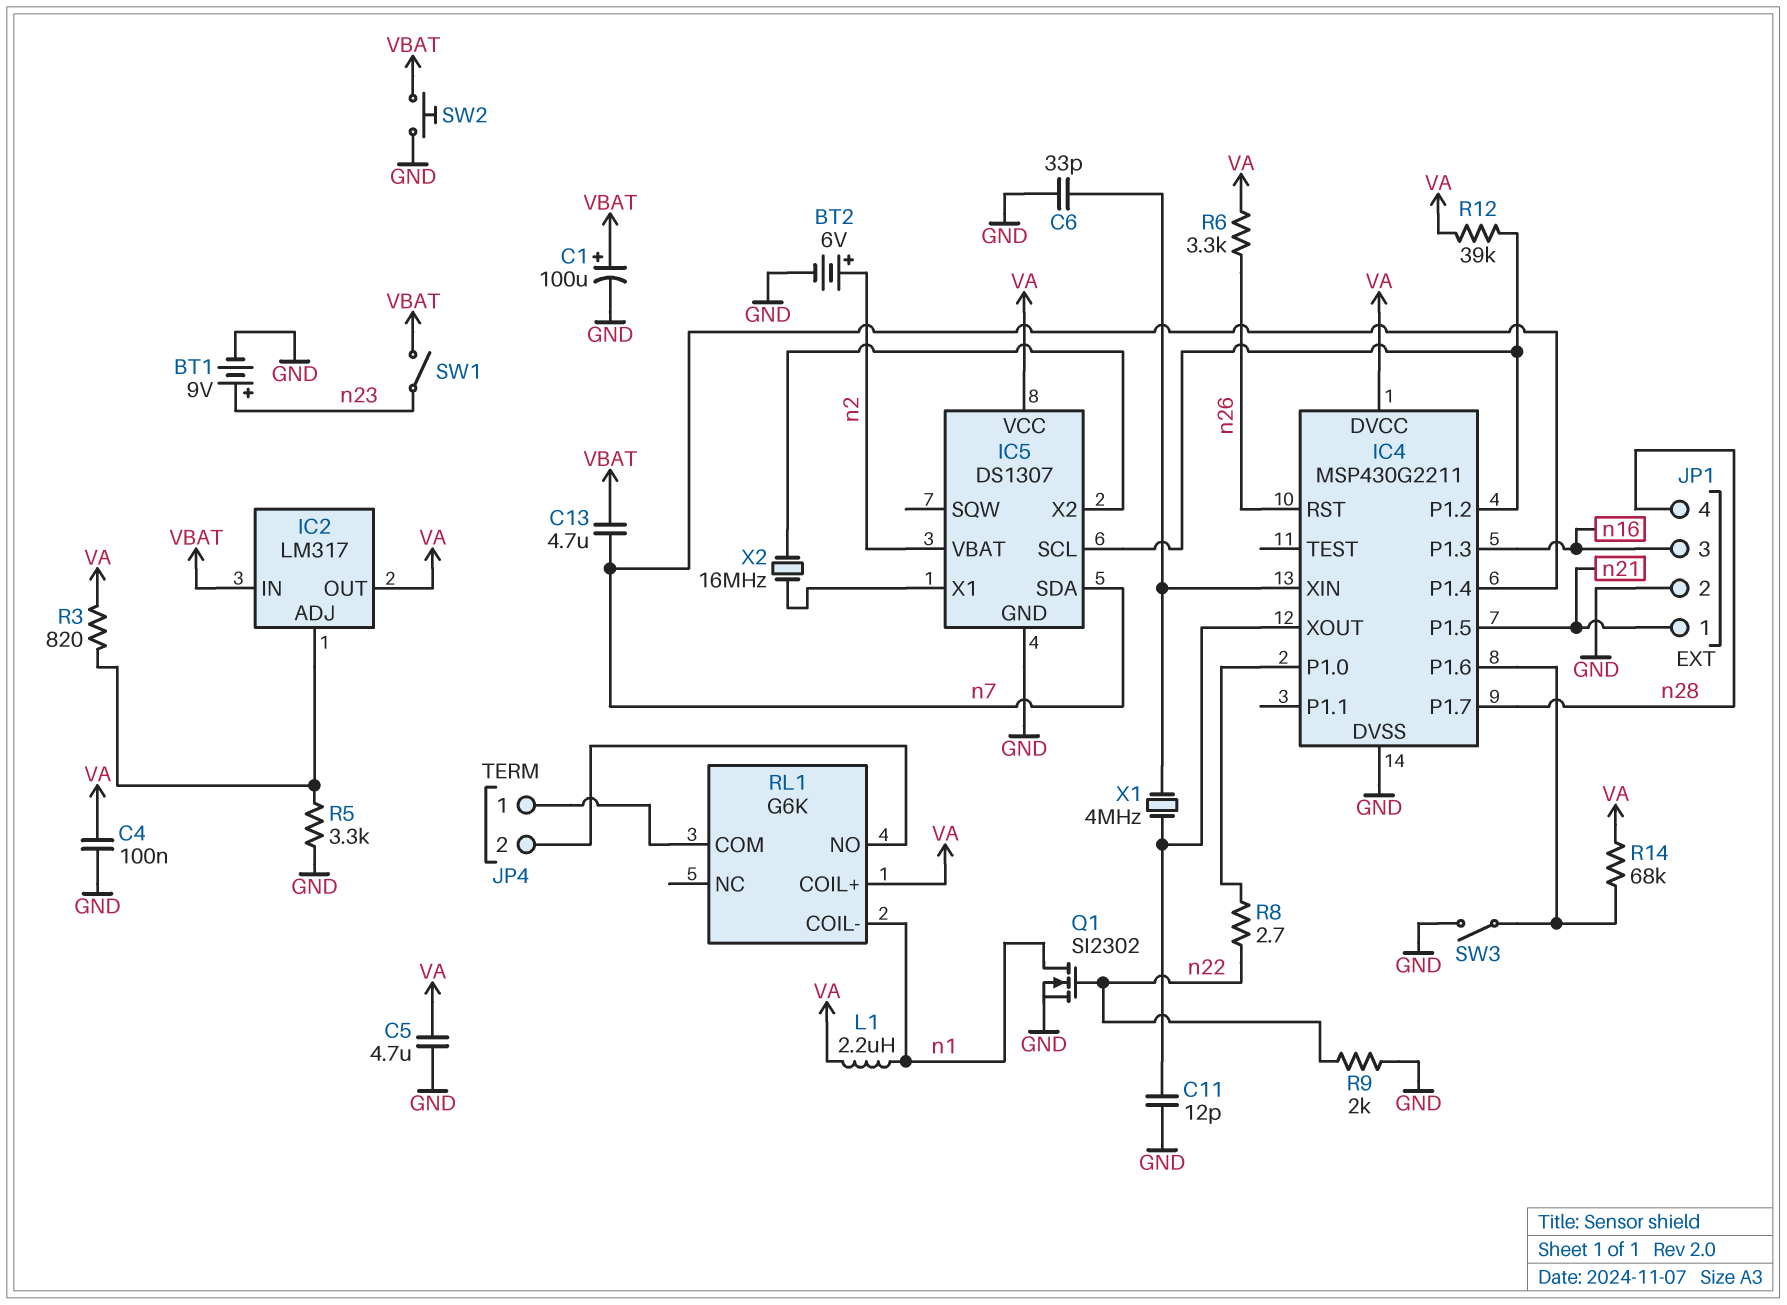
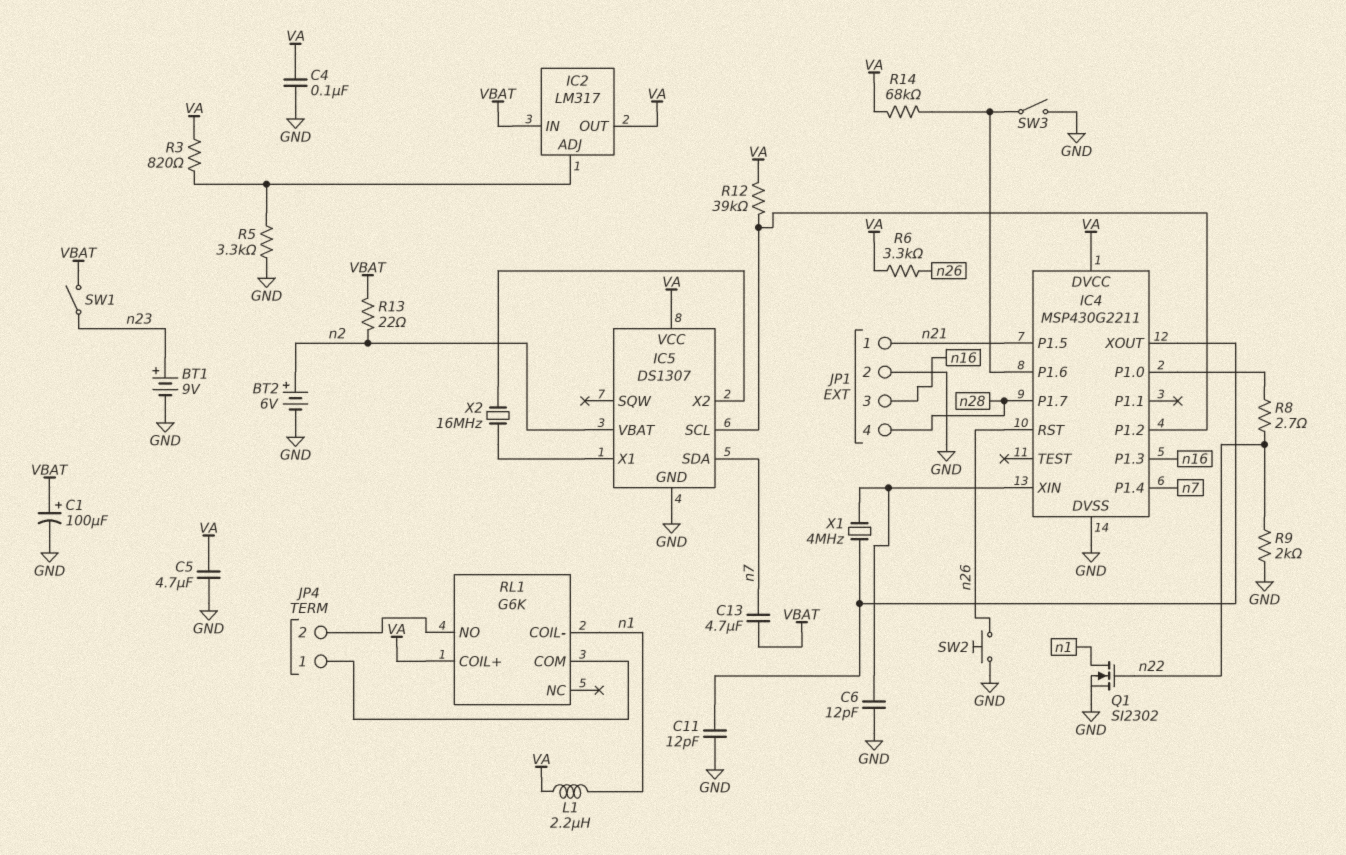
C6: 33pF (GND, IC4/XIN) -> 12pF (GND, IC4/XIN)
R13: none -> 22 (VBAT, n2)
SW2: button (GND, VBAT) -> button (GND, n26)

